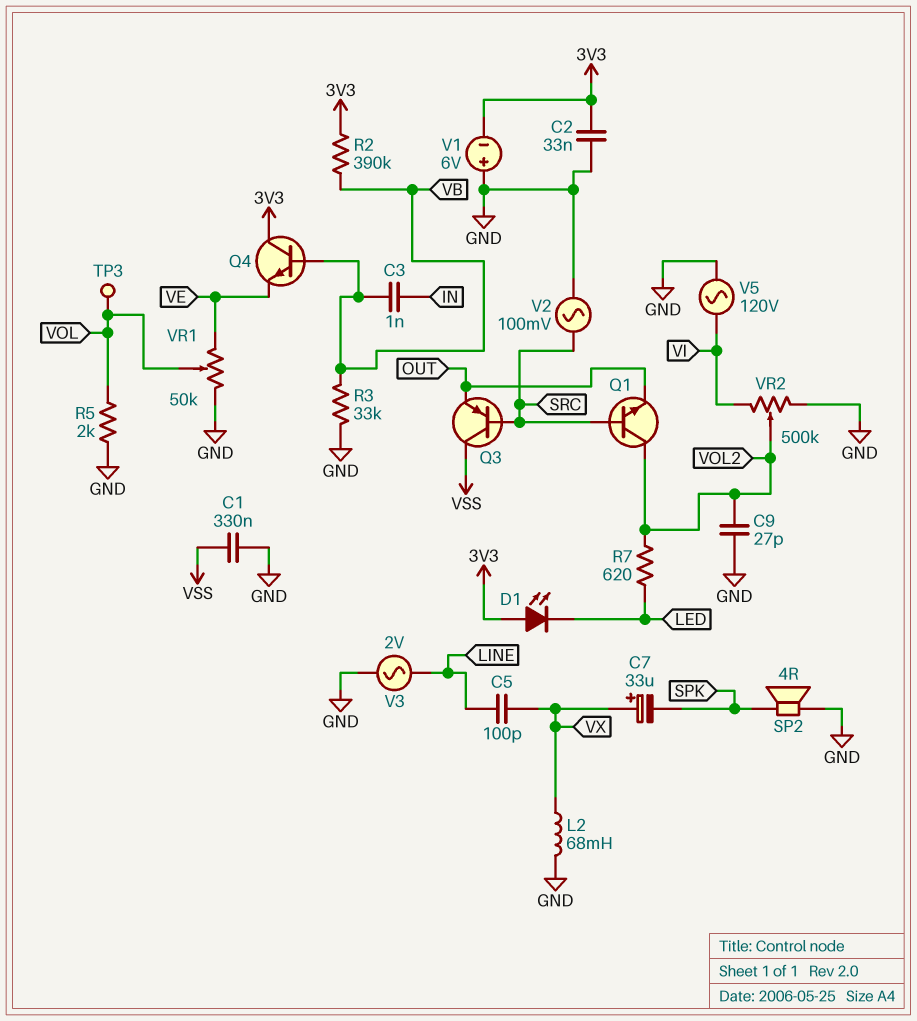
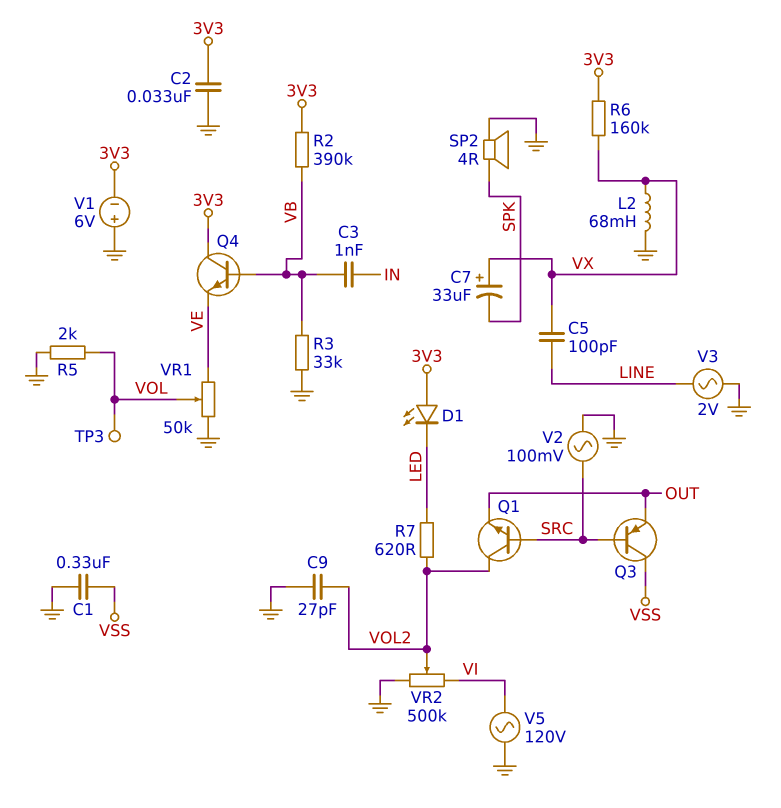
R6: none -> 160k (3V3, VX)

